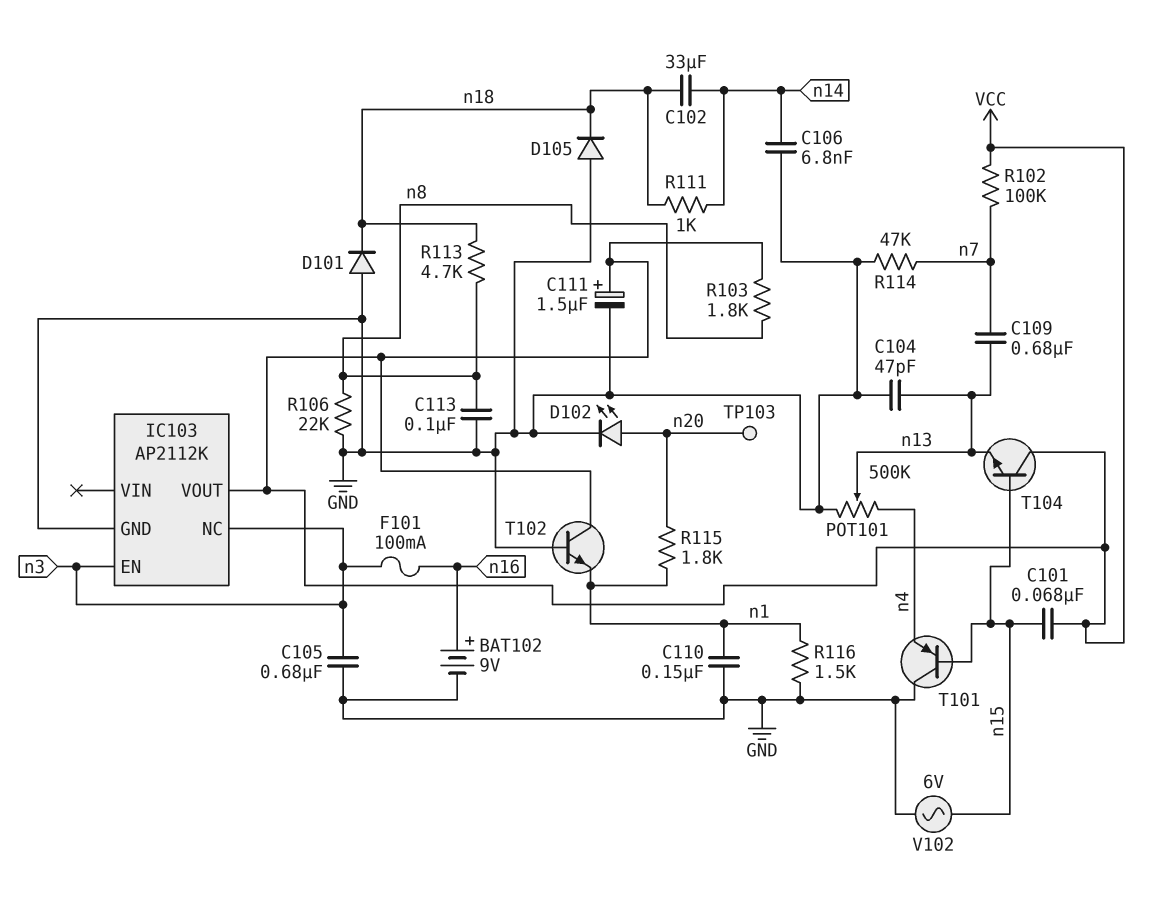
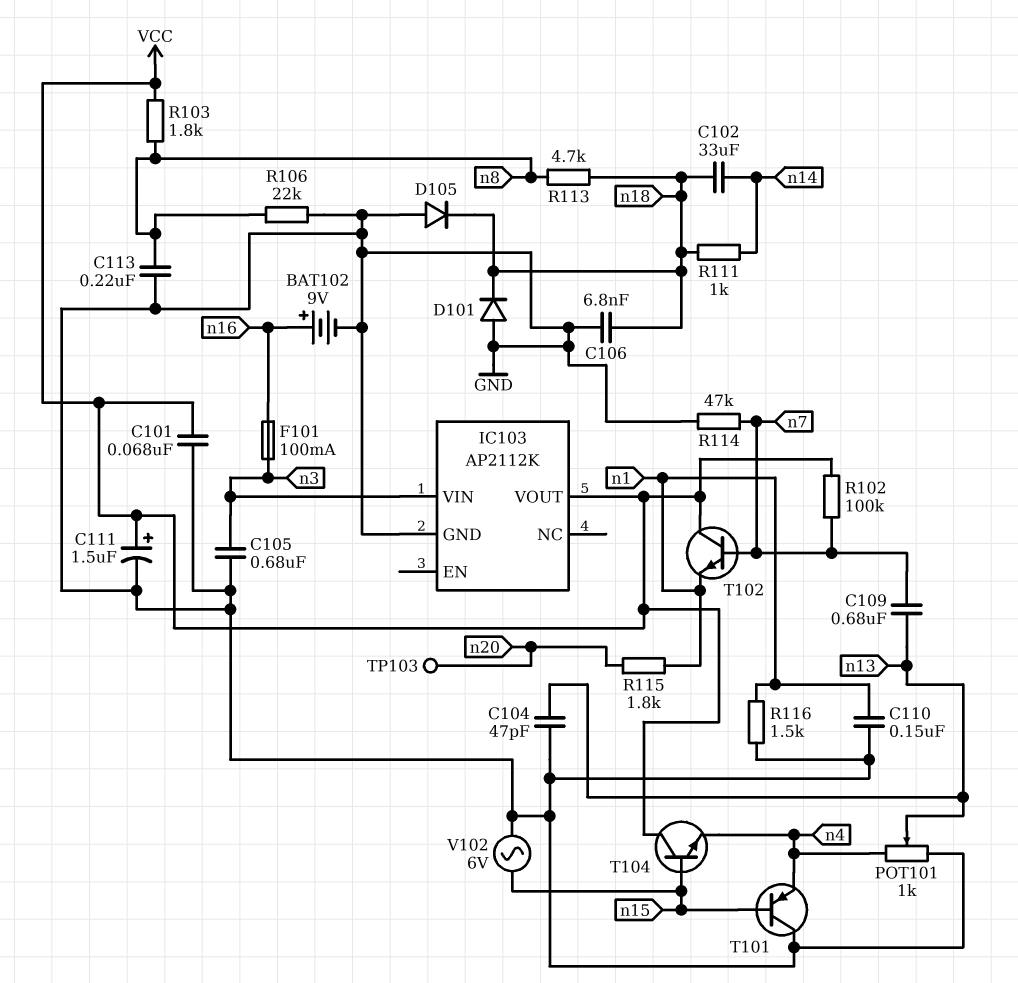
C101: 68nF (VCC, n15) -> 68nF (GND, VCC)
C106: 6.8nF (GND, n14) -> 6.8nF (GND, n18)
C113: 100nF (GND, n8) -> 220nF (GND, n8)
D102: LED (A n20, K GND) -> none
IC103 pin EN: n3 -> none
IC103 pin NC: n3 -> none
IC103 pin VIN: none -> n3
POT101: 500k (GND, n4, wiper n13) -> 1k (GND, n4, wiper n13)
T102: NPN (B GND, C VCC, E n1) -> NPN (B n7, C VCC, E n1)
T104: NPN (B n15, C VCC, E n13) -> NPN (B n15, C VCC, E n4)

